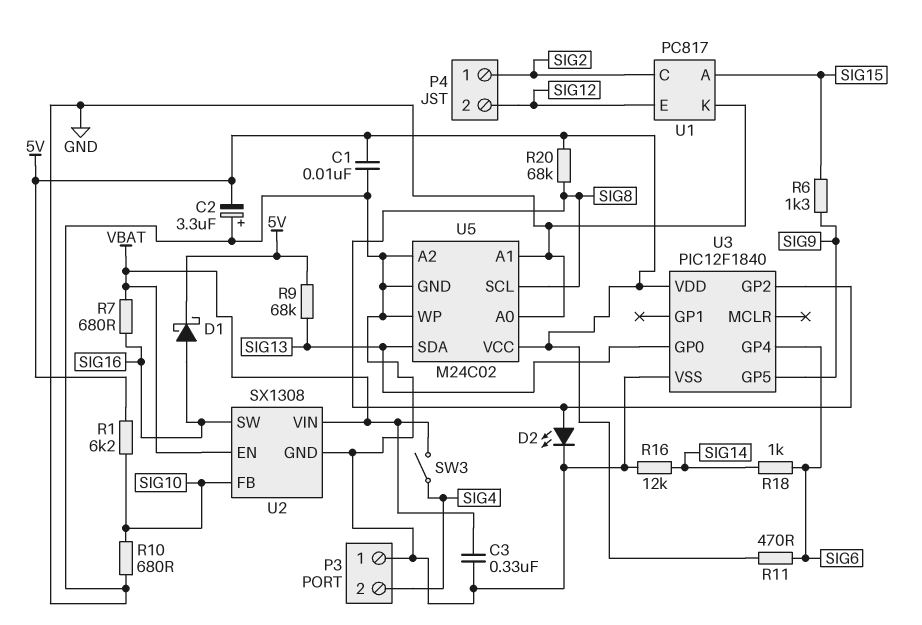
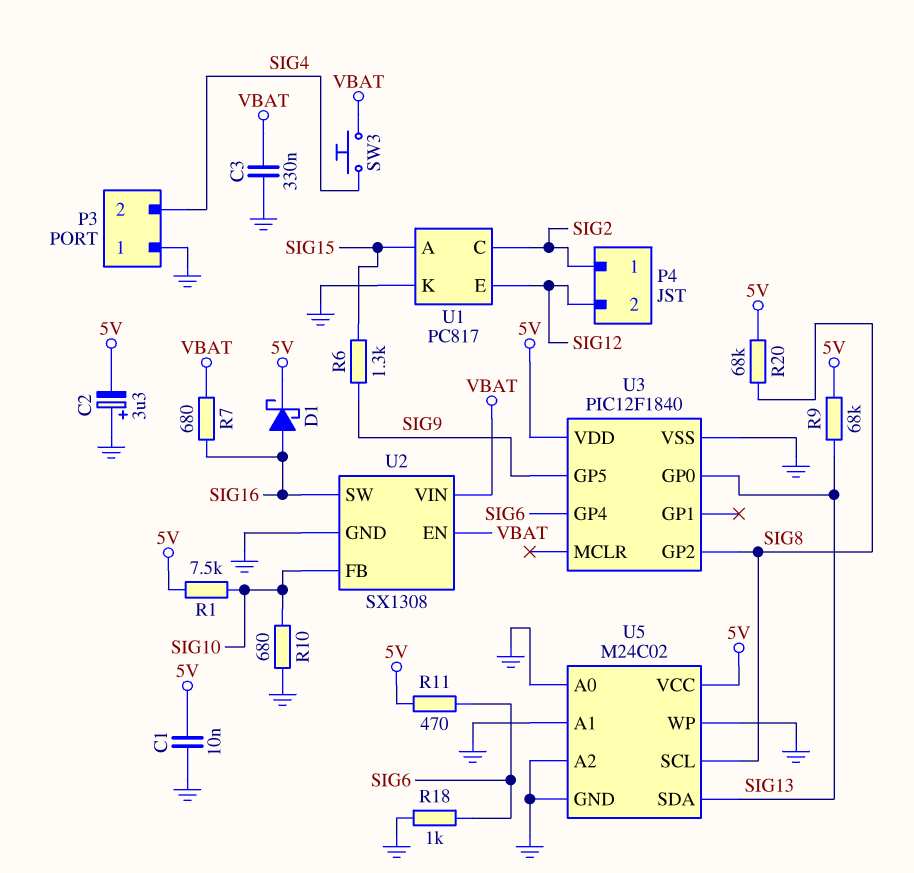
D2: LED (A SIG8, K GND) -> none
R1: 6.2k (5V, SIG10) -> 7.5k (5V, SIG10)
R16: 12k (GND, SIG14) -> none
R18: 1k (SIG6, SIG14) -> 1k (GND, SIG6)
SW3: switch (SIG4, VBAT) -> button (SIG4, VBAT)

